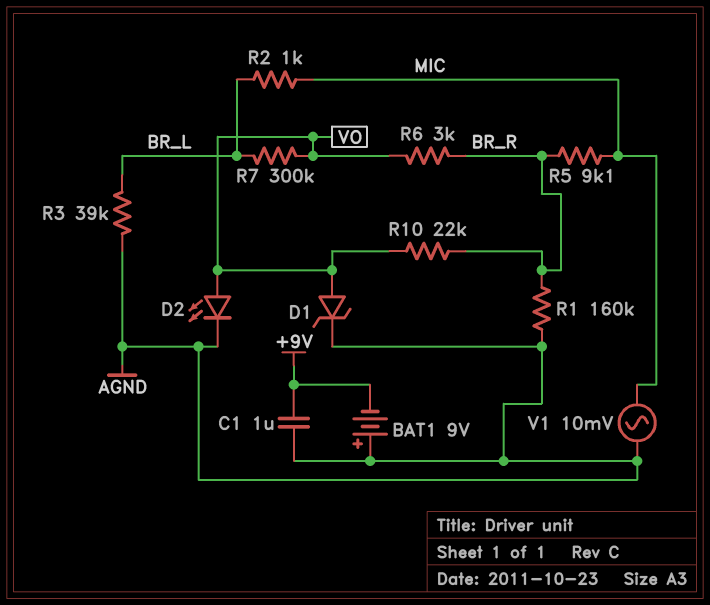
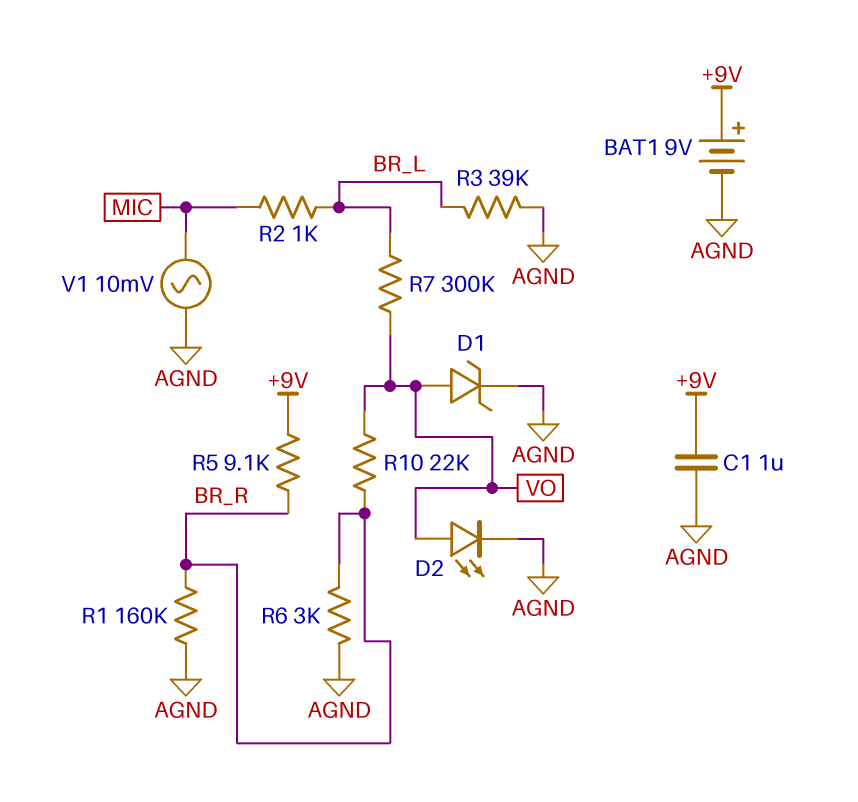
BAT1: 9V (plus AGND, minus +9V) -> 9V (plus +9V, minus AGND)
R5: 9.1k (BR_R, MIC) -> 9.1k (+9V, BR_R)
R6: 3k (BR_R, VO) -> 3k (AGND, BR_R)

